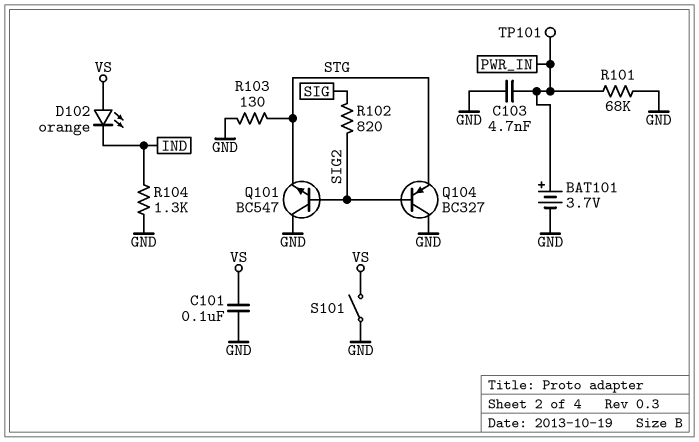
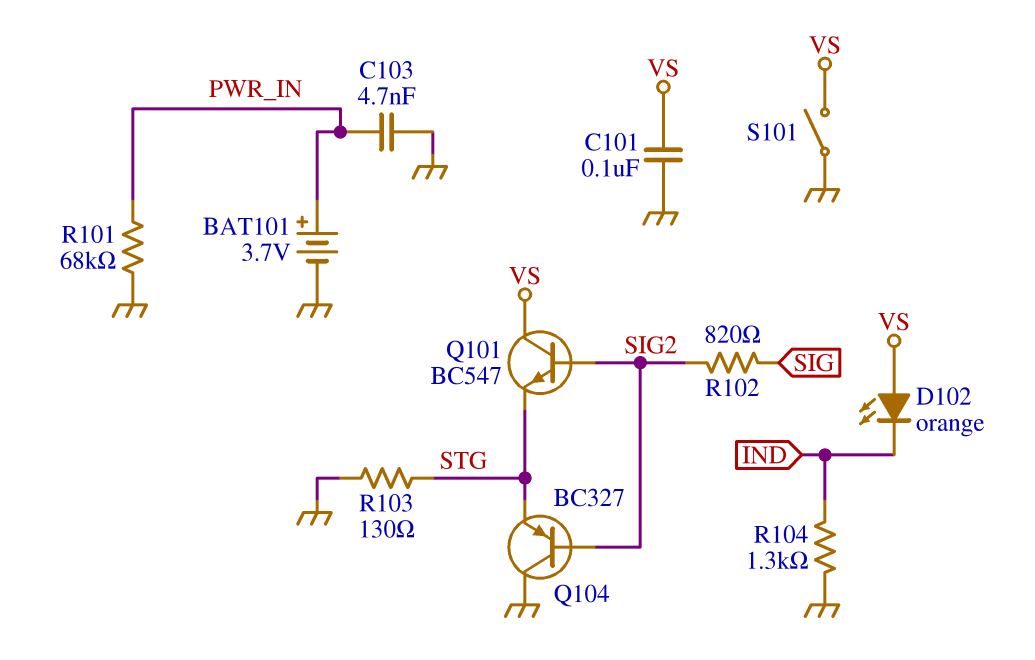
Q101: NPN BC547 (B SIG2, C GND, E STG) -> NPN BC547 (B SIG2, C VS, E STG)
TP101: test point (PWR_IN) -> none

